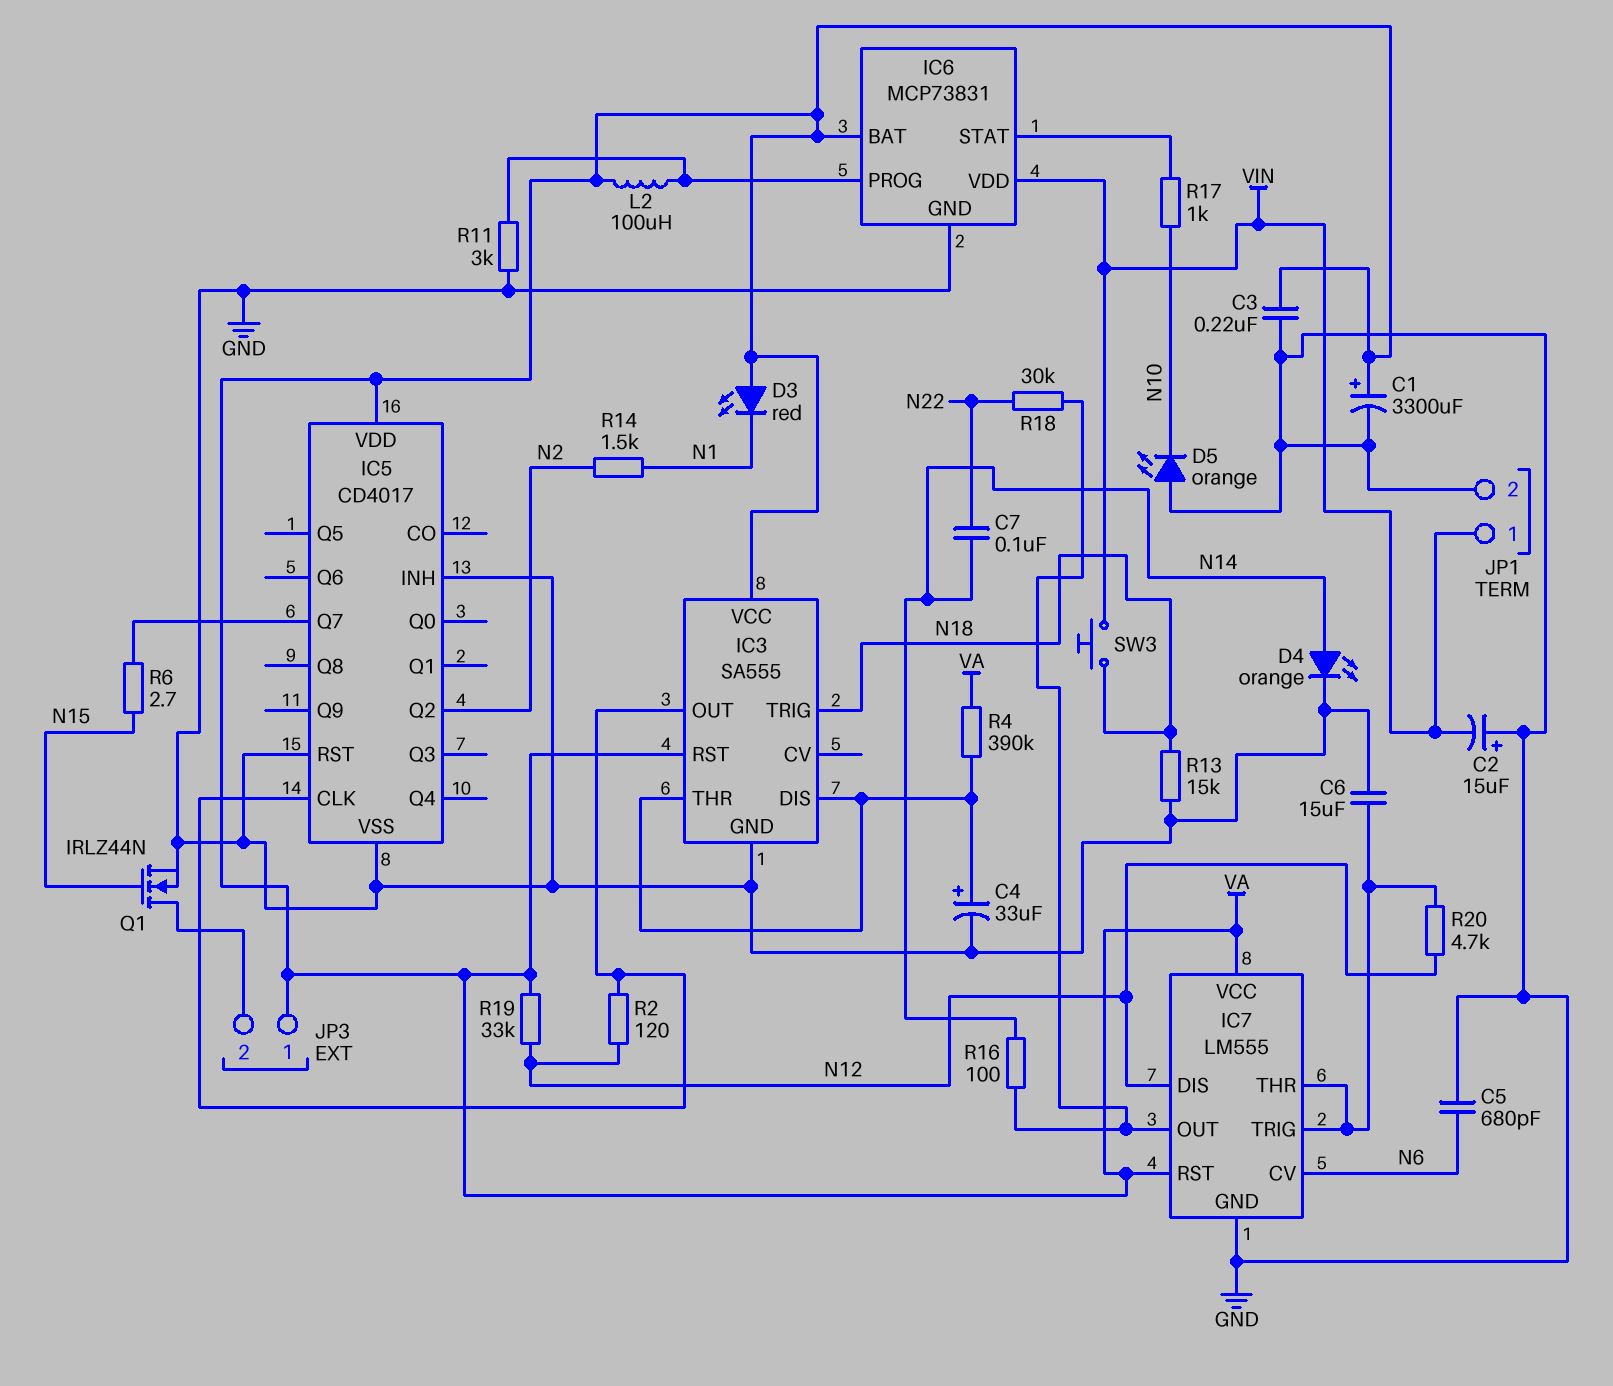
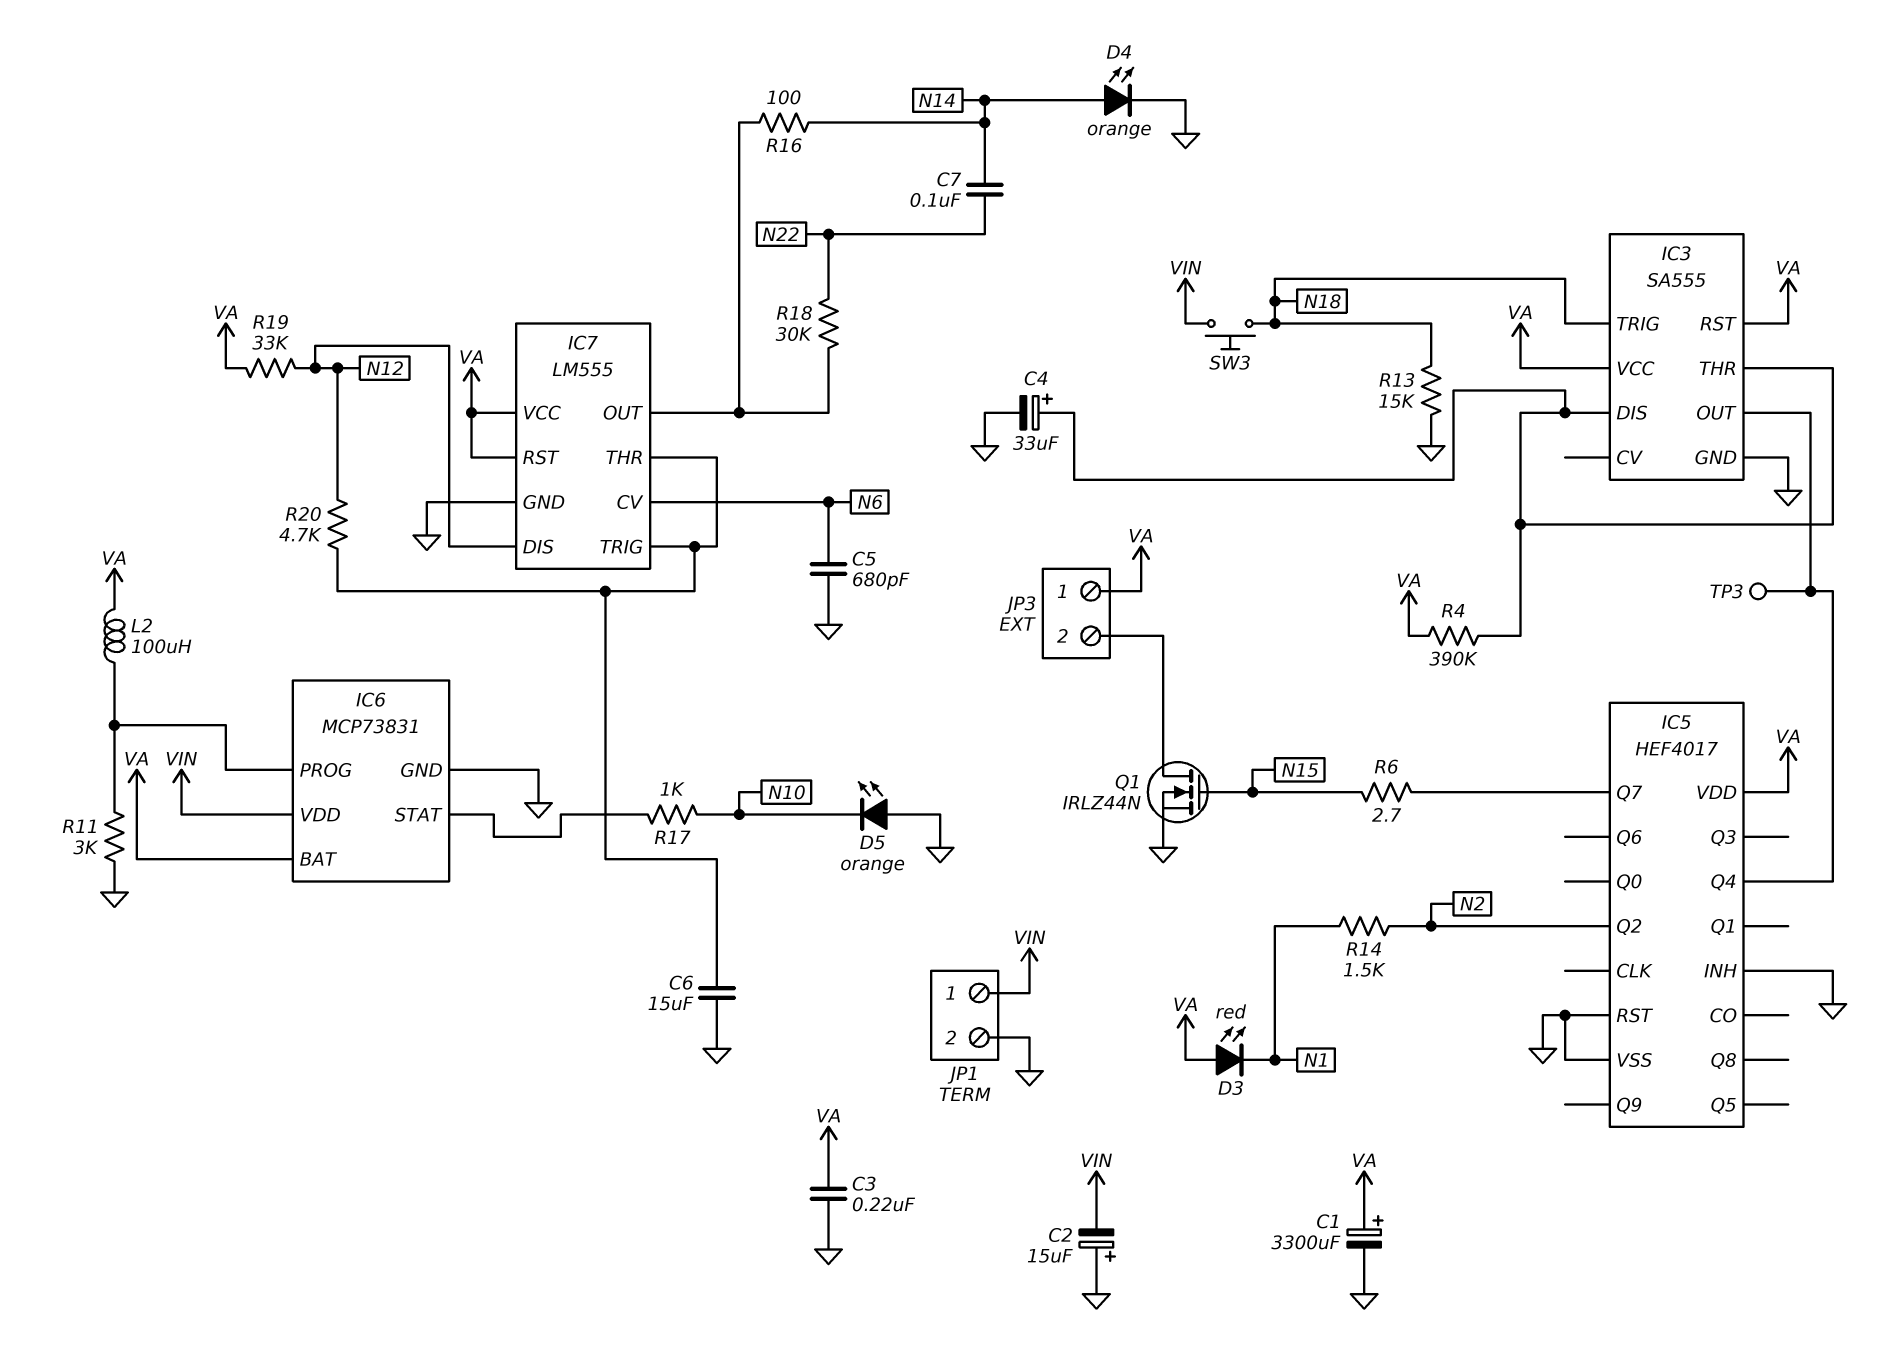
IC5: CD4017 -> HEF4017
IC5 pin CLK: IC3/OUT -> none
IC5 pin Q4: none -> IC3/OUT
R2: 120 (IC3/OUT, N12) -> none
TP3: none -> test point (IC3/OUT)

